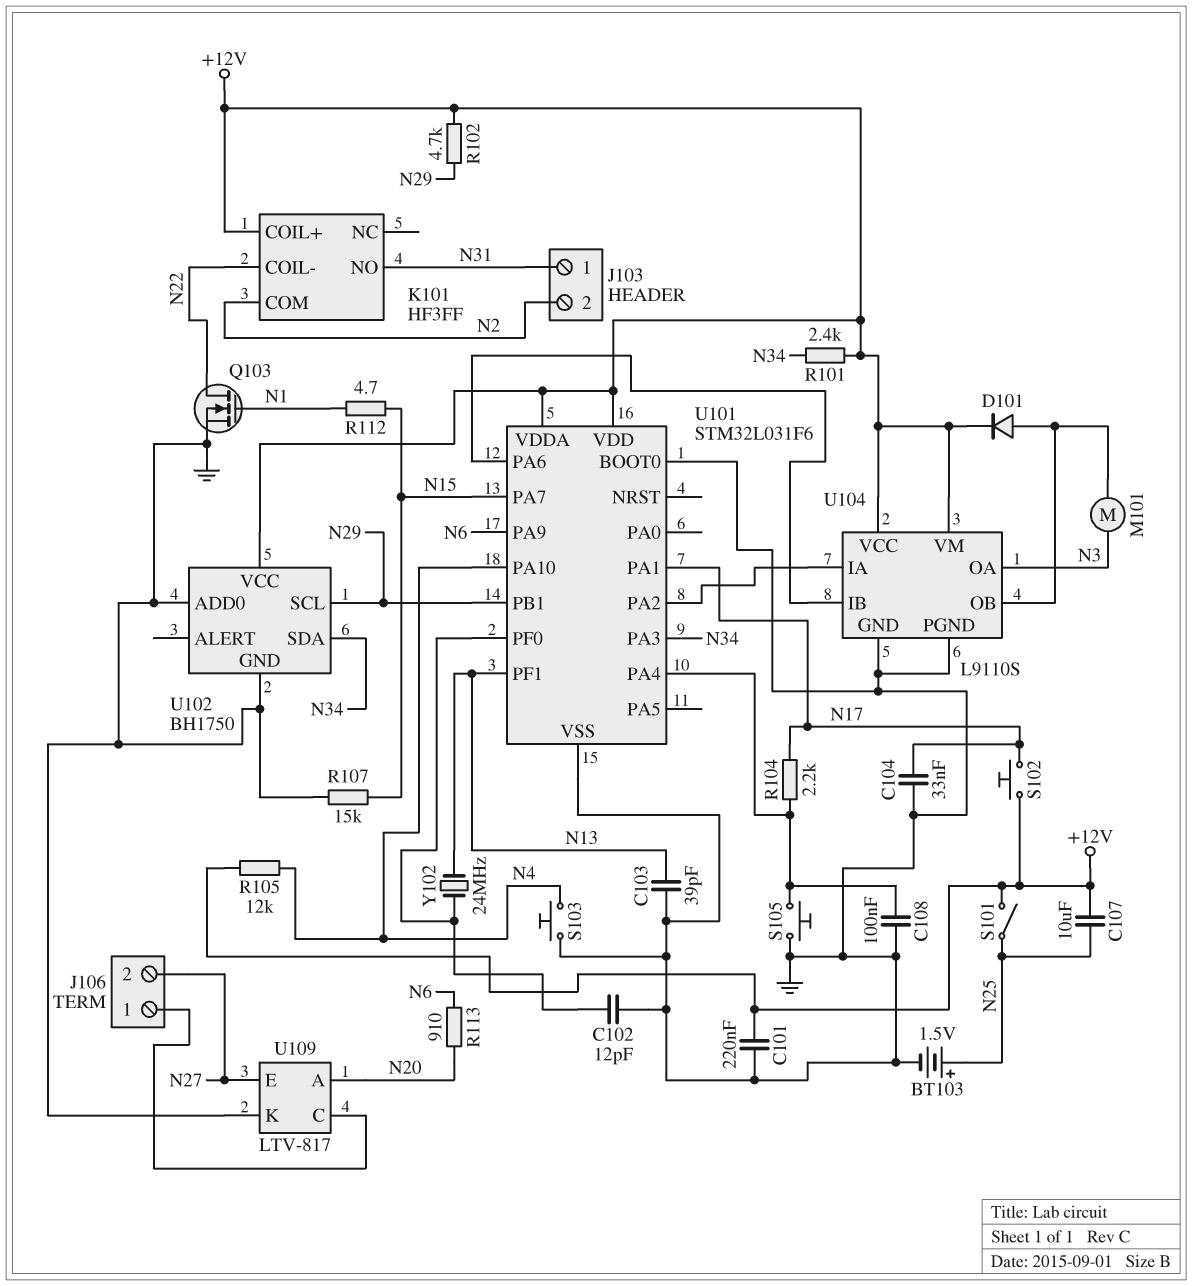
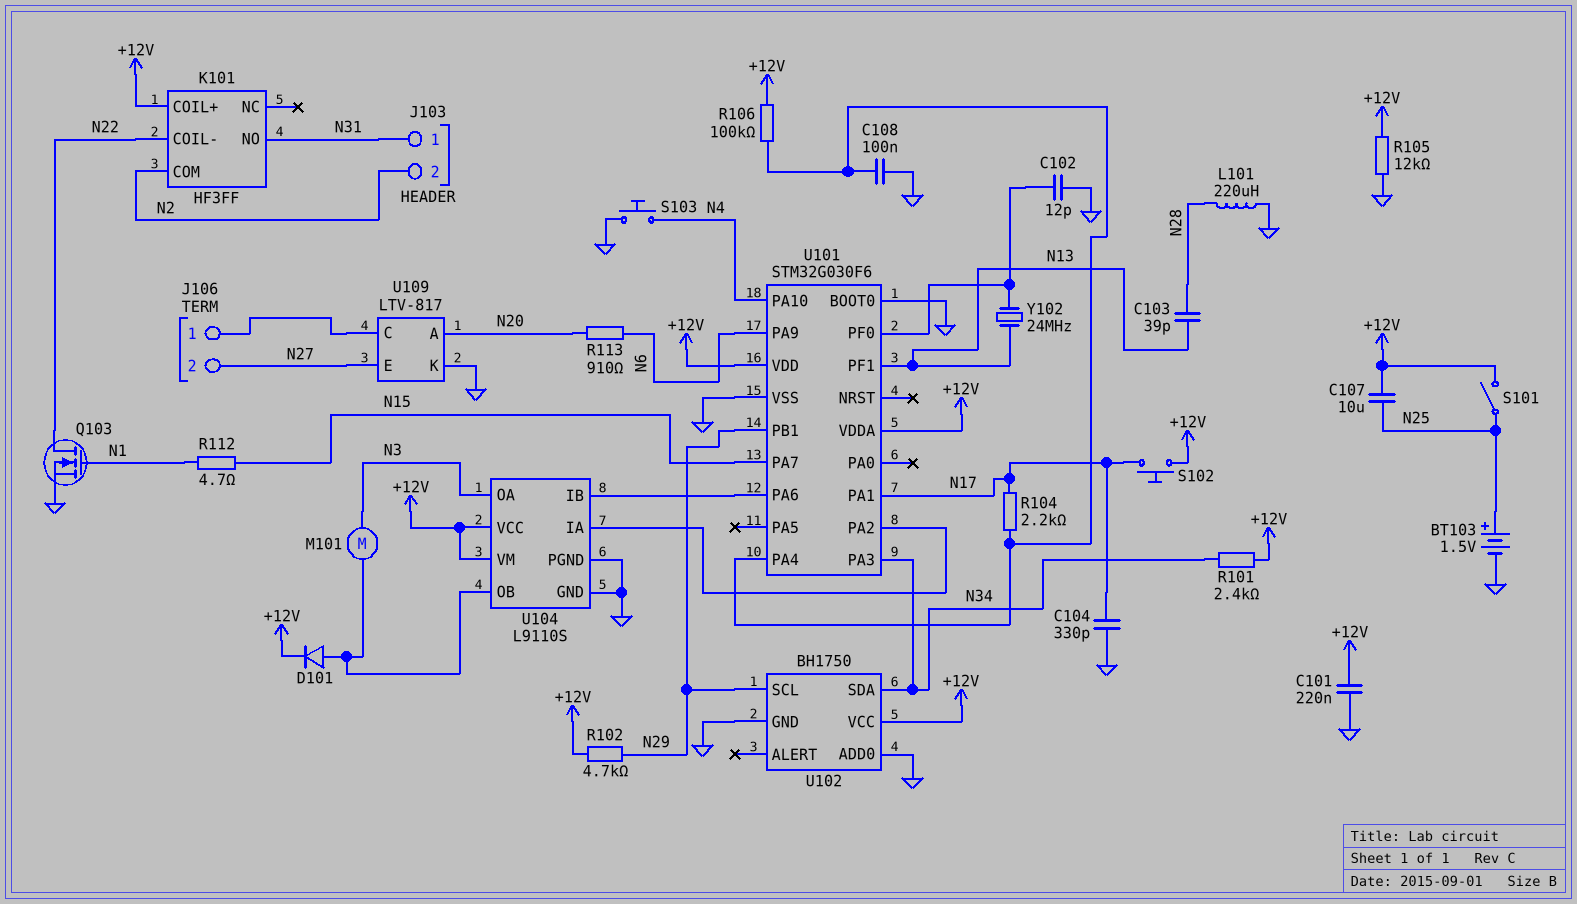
C103: 39pF (GND, N13) -> 39pF (N13, N28)
C104: 33nF (GND, N17) -> 330pF (GND, N17)
L101: none -> 220uH (GND, N28)
R105: 12k (+12V, N4) -> 12k (+12V, GND)
R106: none -> 100k (+12V, U101/PA4)
R107: 15k (GND, N15) -> none
S105: button (GND, U101/PA4) -> none
U101: STM32L031F6 -> STM32G030F6

